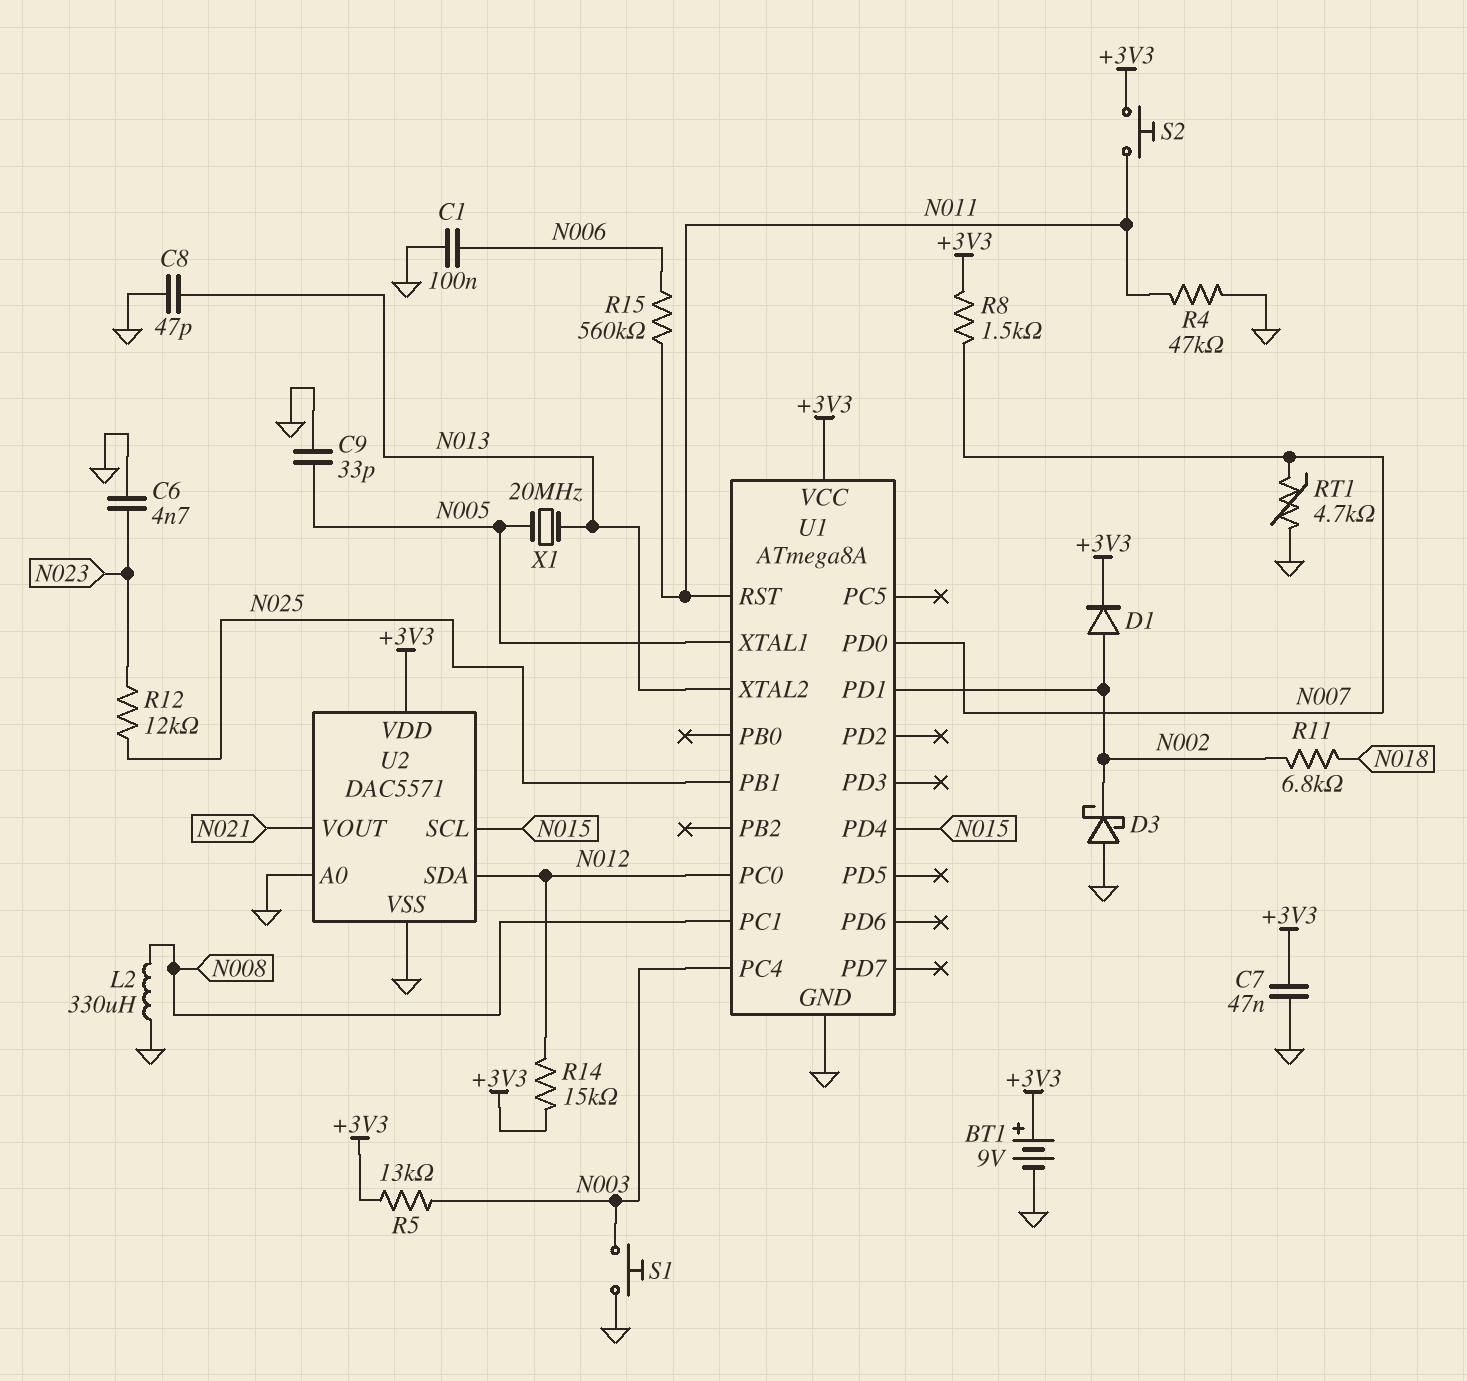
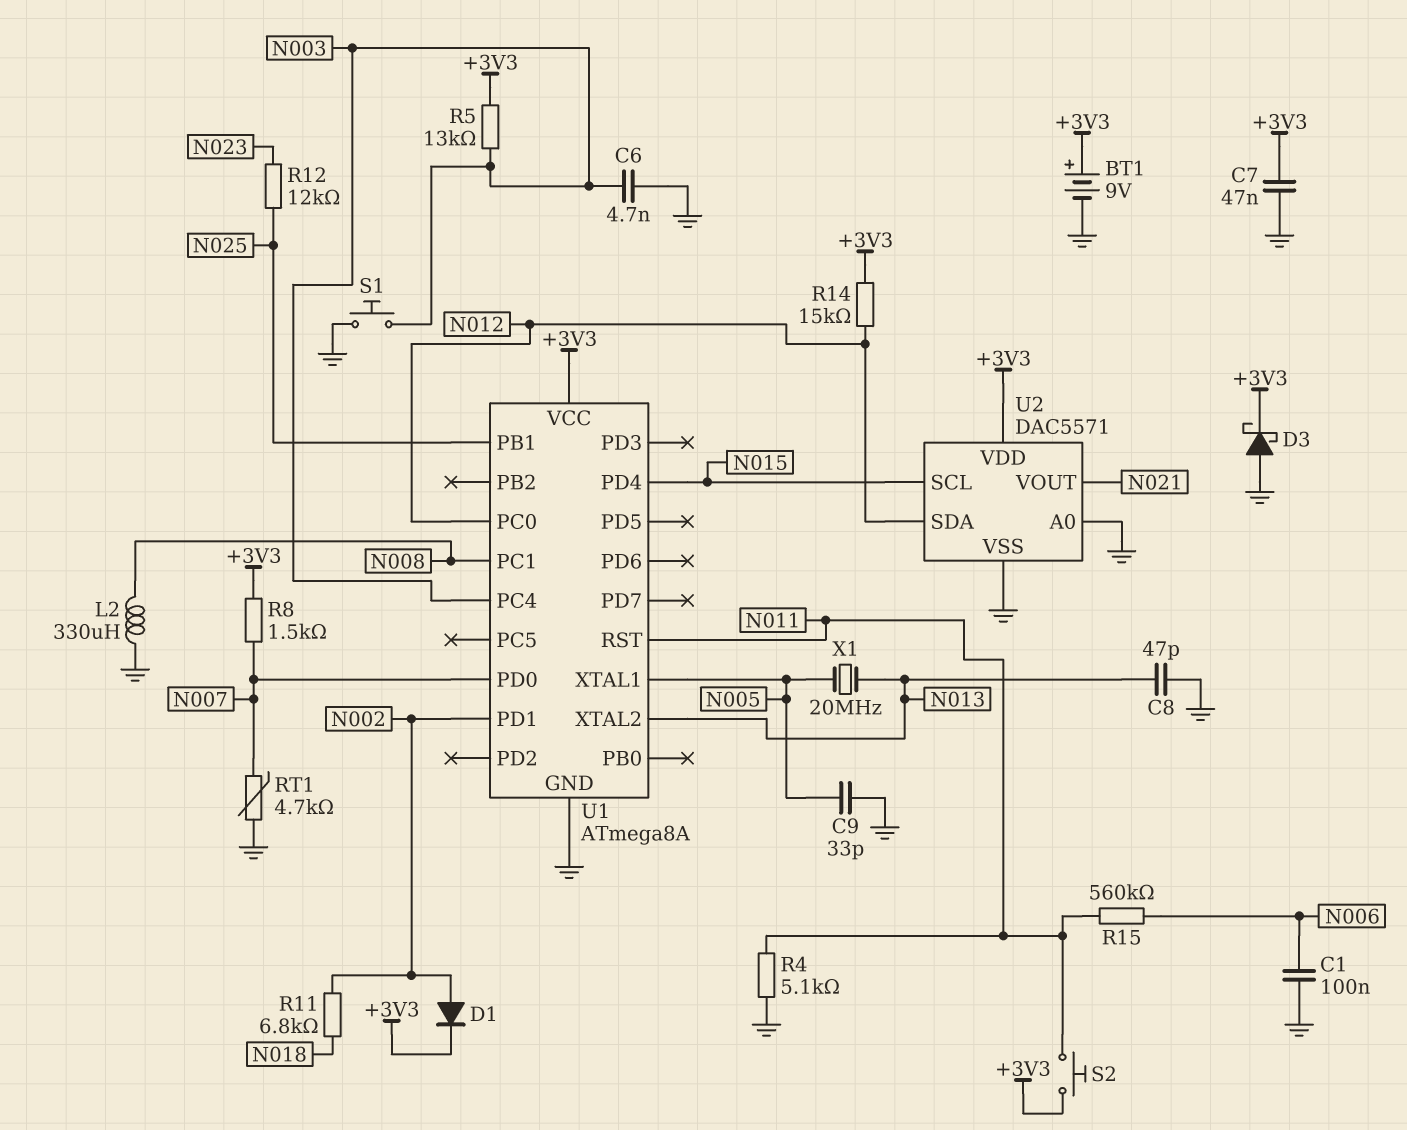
C6: 4.7nF (GND, N023) -> 4.7nF (GND, N003)
D3: schottky (A GND, K N002) -> schottky (A GND, K +3V3)
R4: 47k (GND, N011) -> 5.1k (GND, N011)

